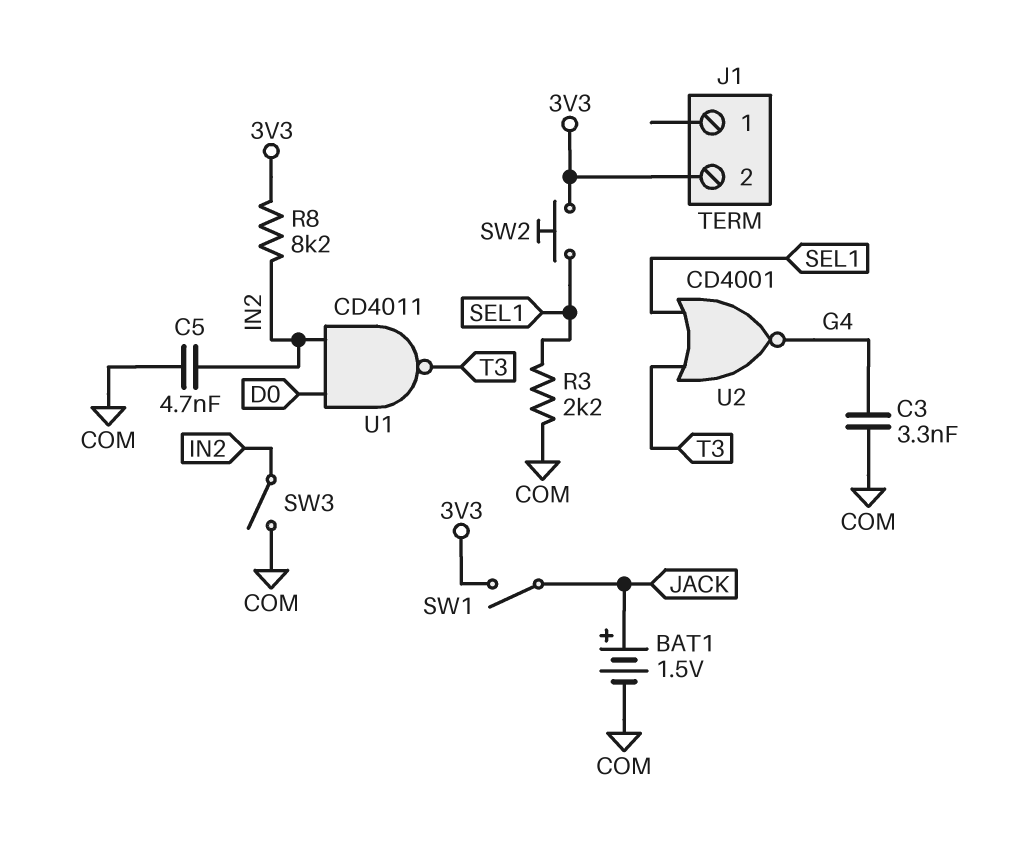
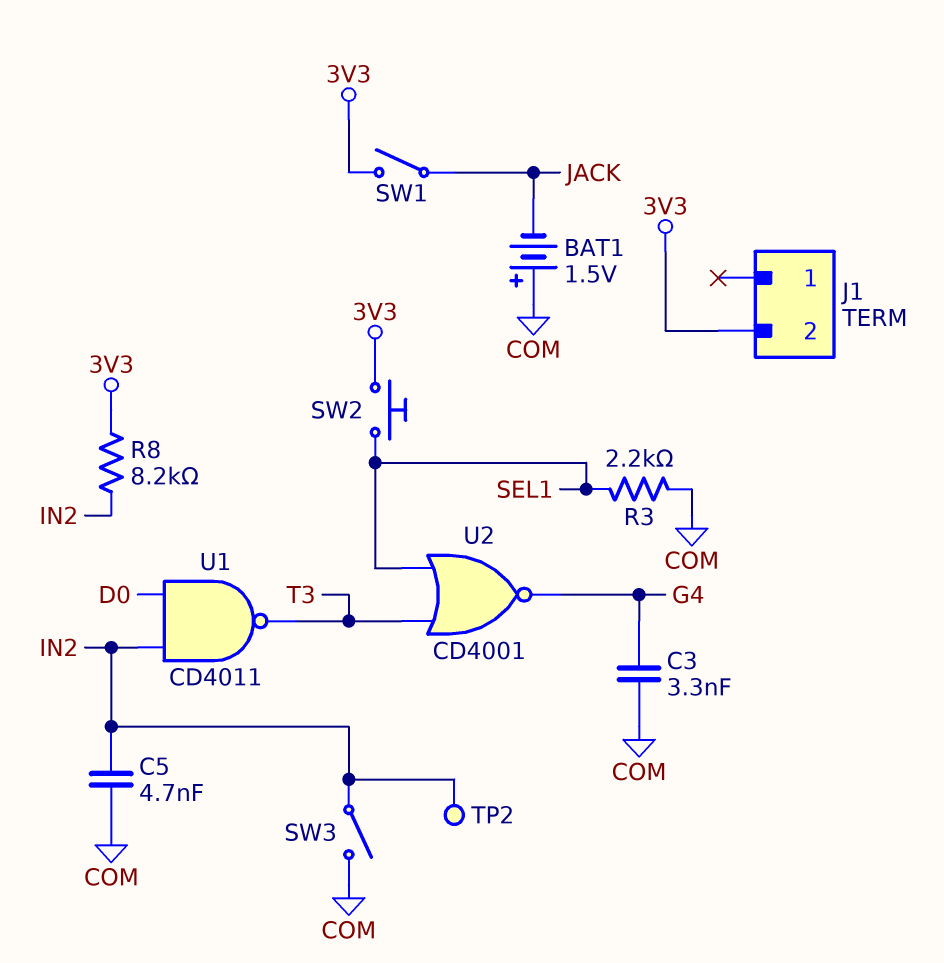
BAT1: 1.5V (plus JACK, minus COM) -> 1.5V (plus COM, minus JACK)
TP2: none -> test point (IN2)

